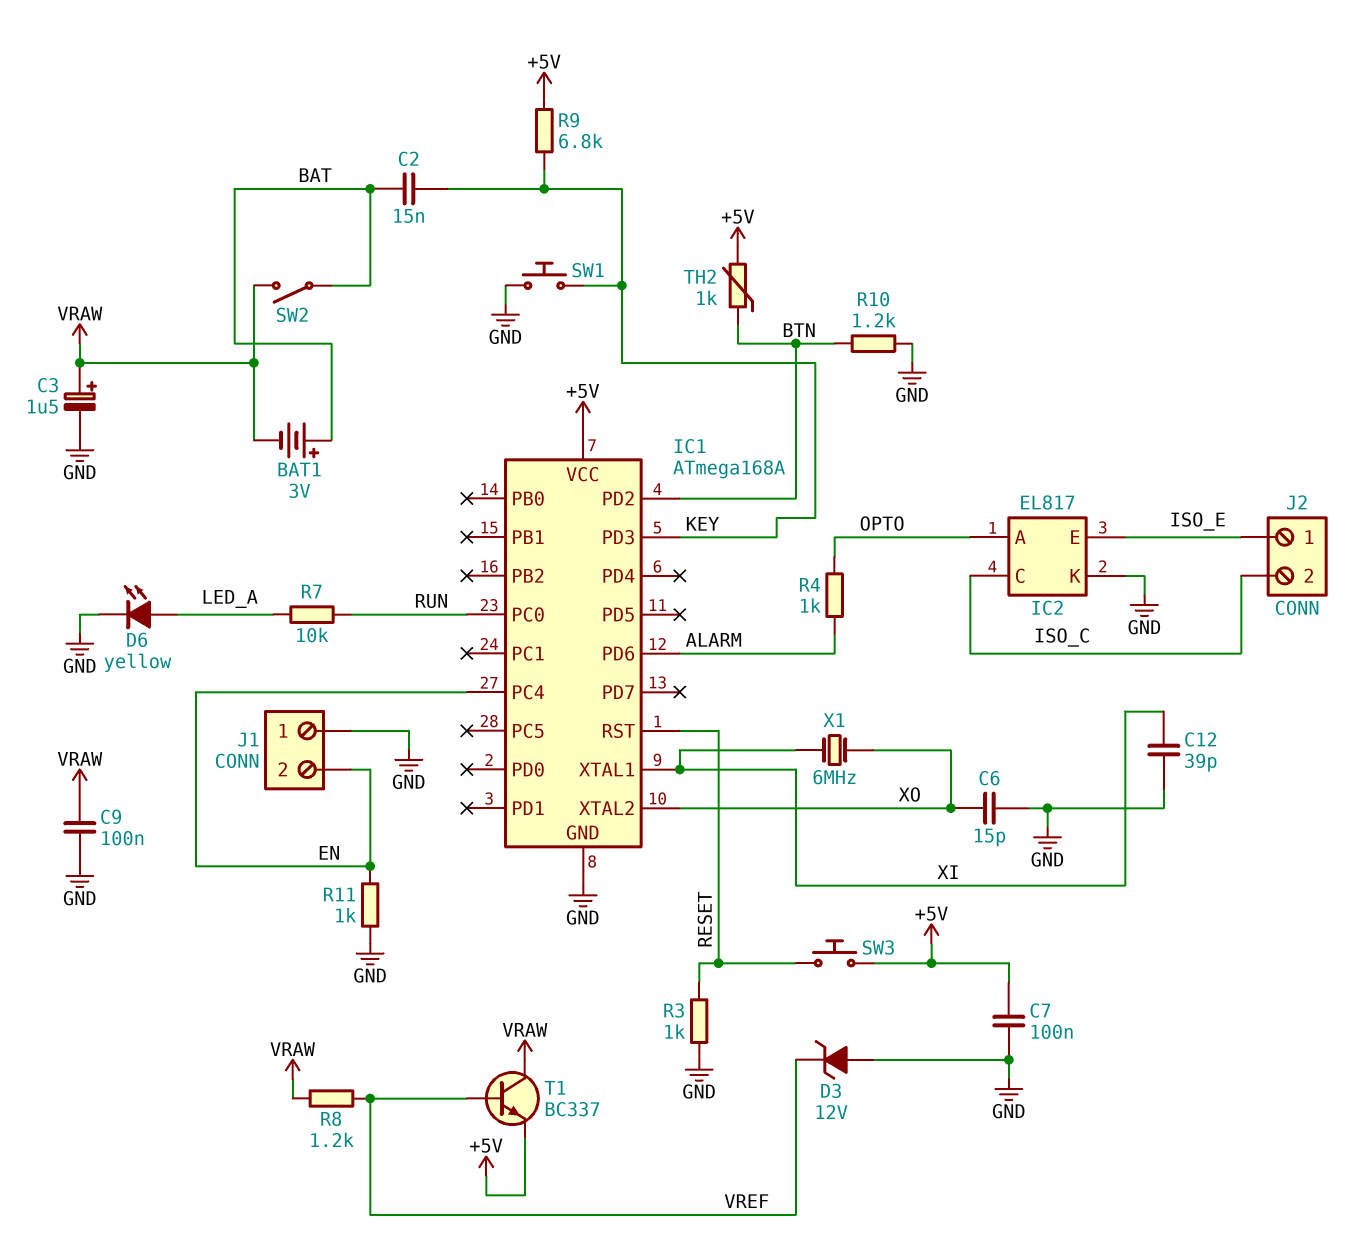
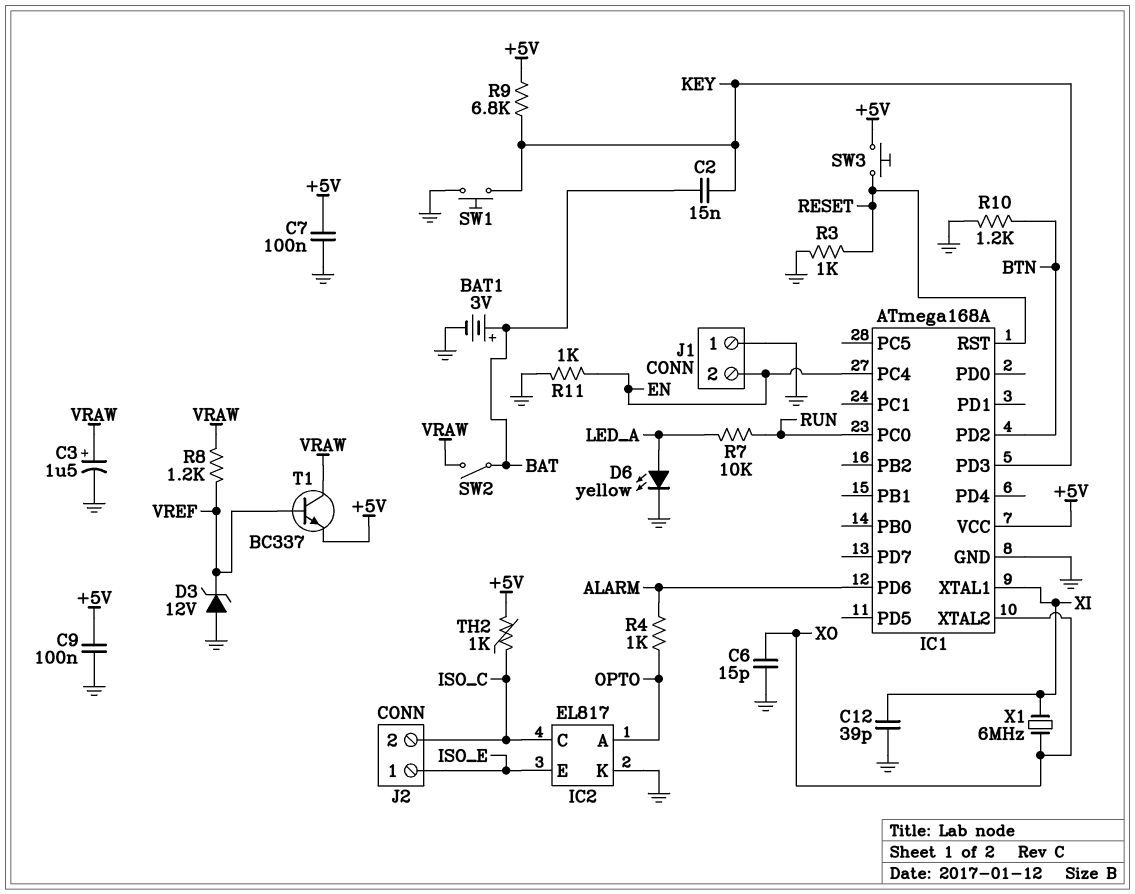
BAT1: 3V (plus BAT, minus VRAW) -> 3V (plus BAT, minus GND)
C9: 100nF (GND, VRAW) -> 100nF (+5V, GND)
TH2: 1k (+5V, BTN) -> 1k (+5V, ISO_C)

